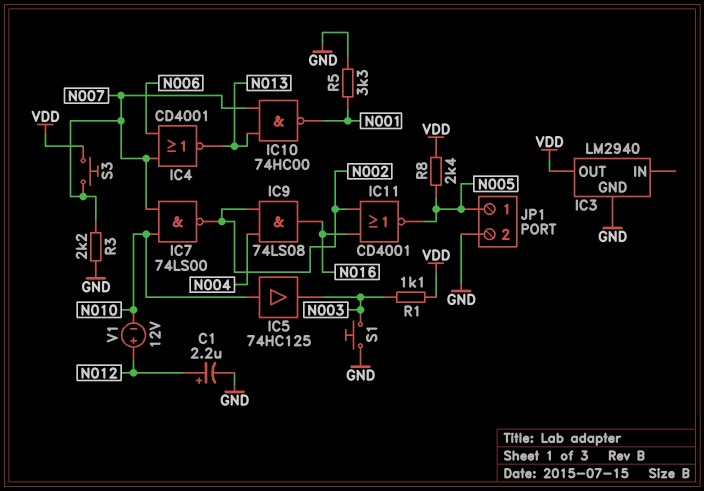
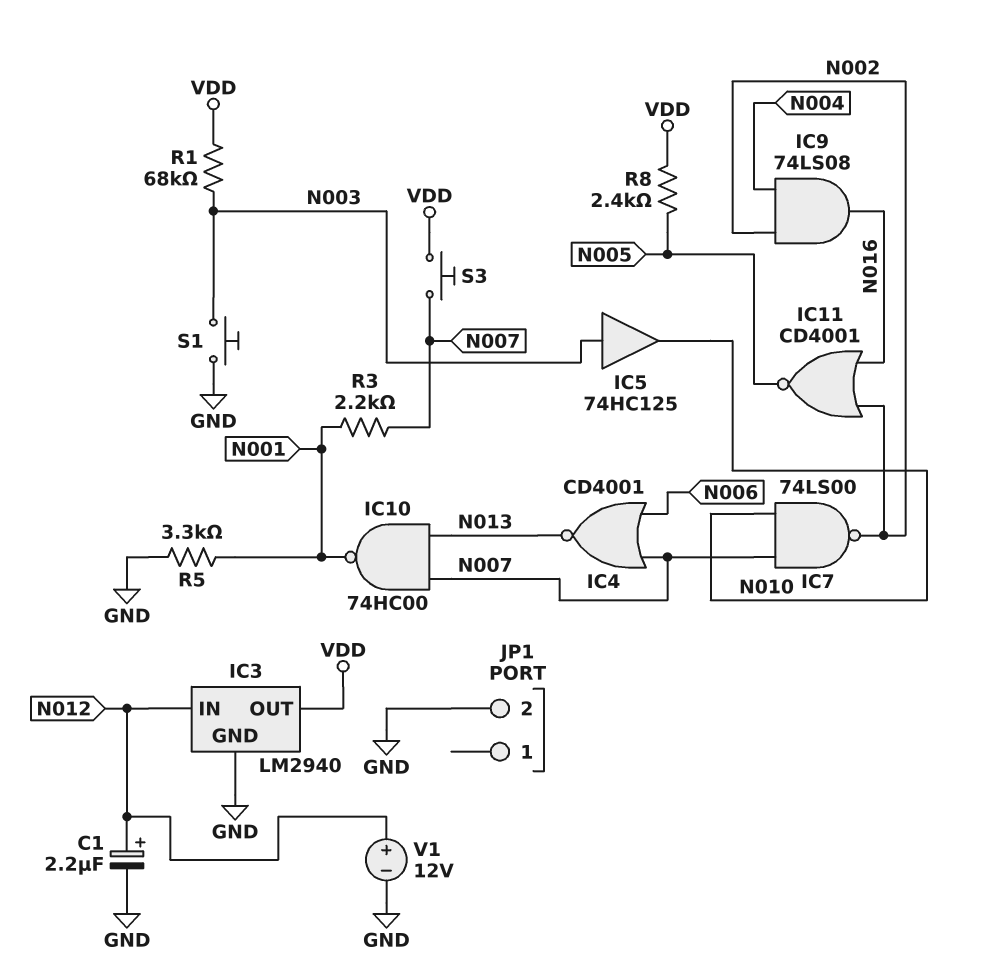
IC3 pin IN: none -> N012
IC5: buffer 74HC125 (in N010, out N003) -> buffer 74HC125 (in N003, out N010)
JP1 pin 1: N005 -> none
R1: 1.1k (N003, VDD) -> 68k (N003, VDD)
R3: 2.2k (GND, N007) -> 2.2k (N001, N007)
V1: 12V (plus N012, minus N010) -> 12V (plus N012, minus GND)

